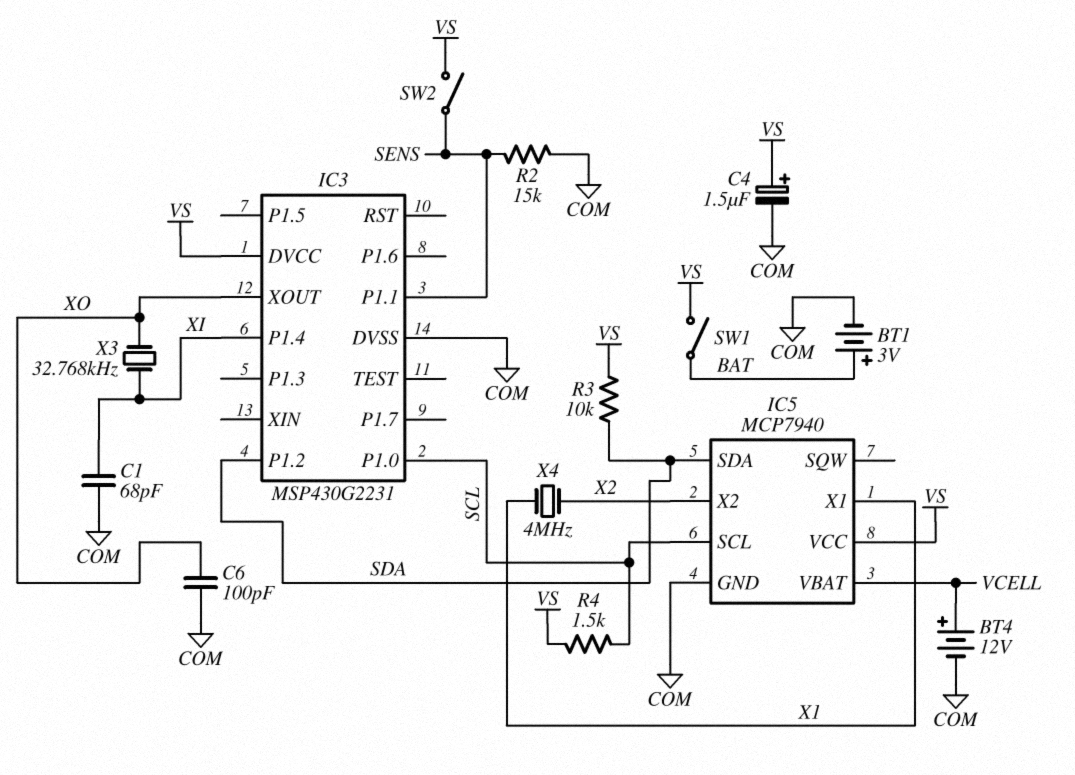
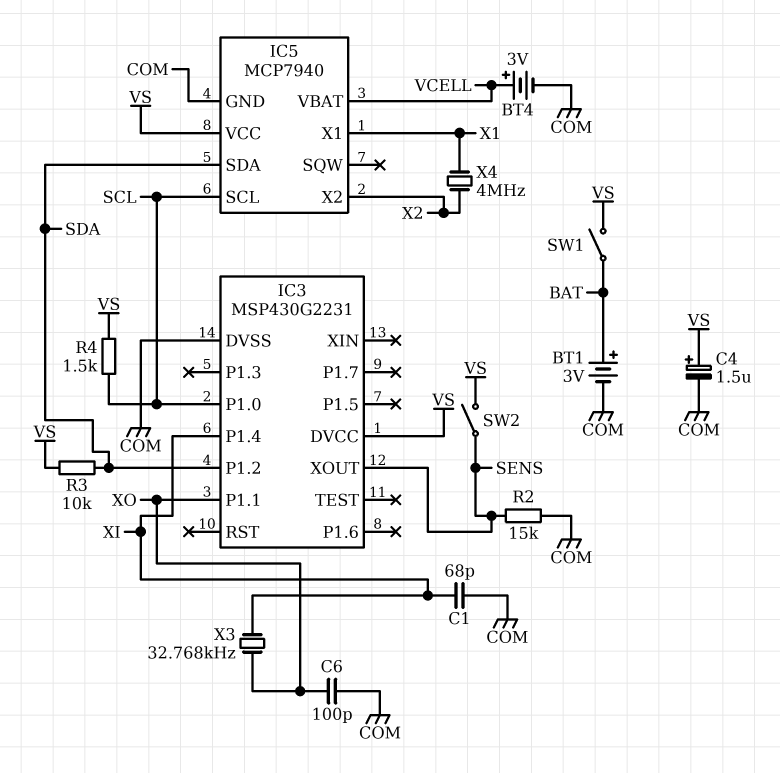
BT4: 12V (plus VCELL, minus COM) -> 3V (plus VCELL, minus COM)
IC3 pin P1.1: SENS -> XO
IC3 pin XOUT: XO -> SENS

